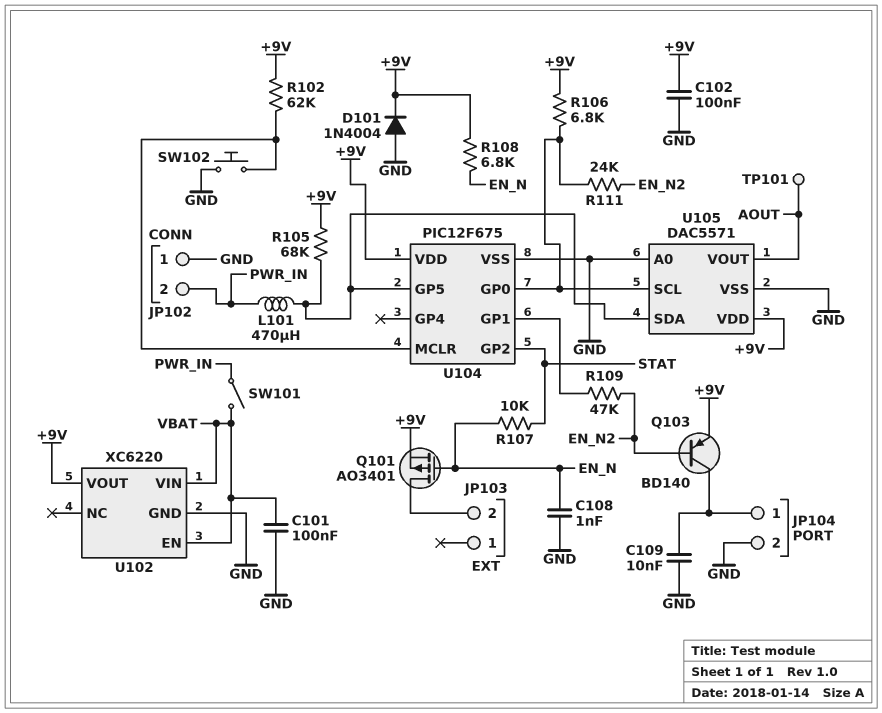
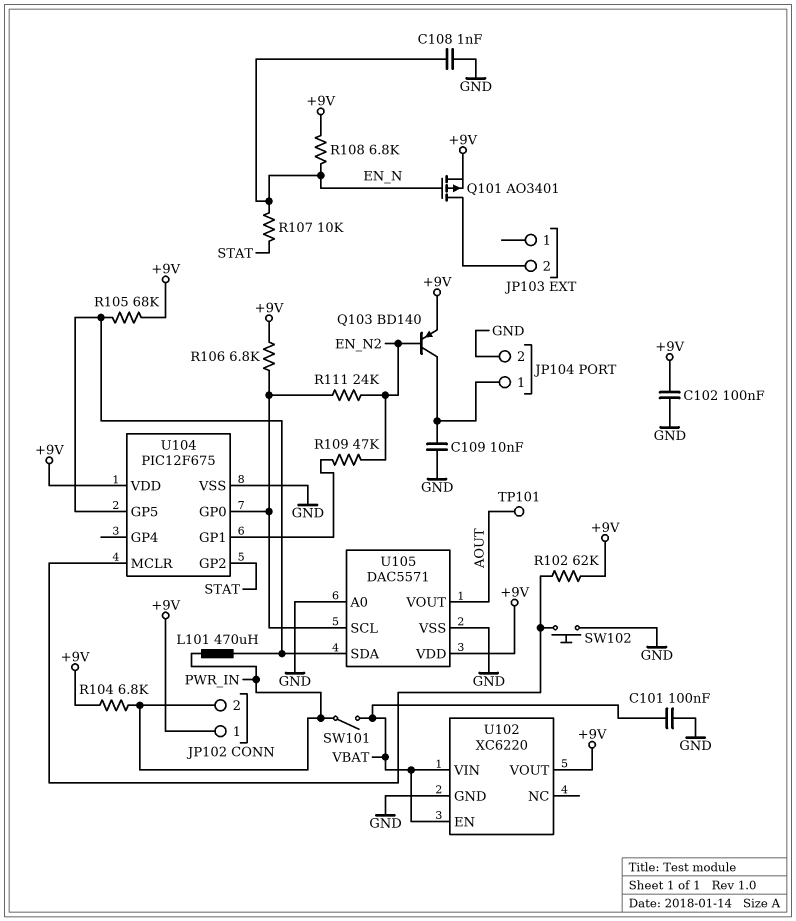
D101: diode 1N4004 (A GND, K +9V) -> none
JP102 pin 1: GND -> +9V
R104: none -> 6.8k (+9V, PWR_IN)

